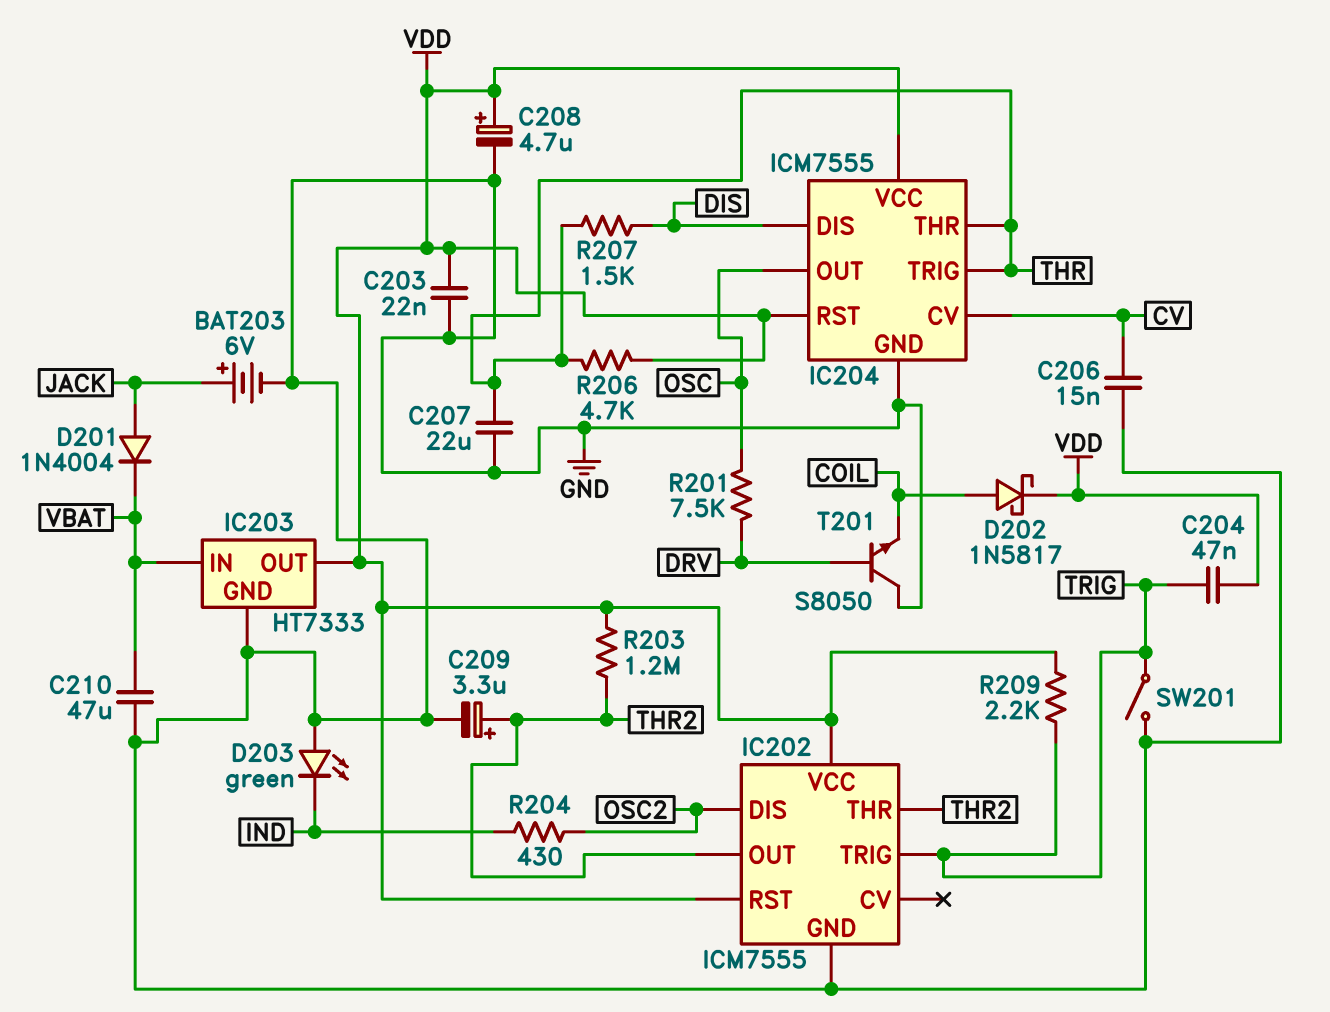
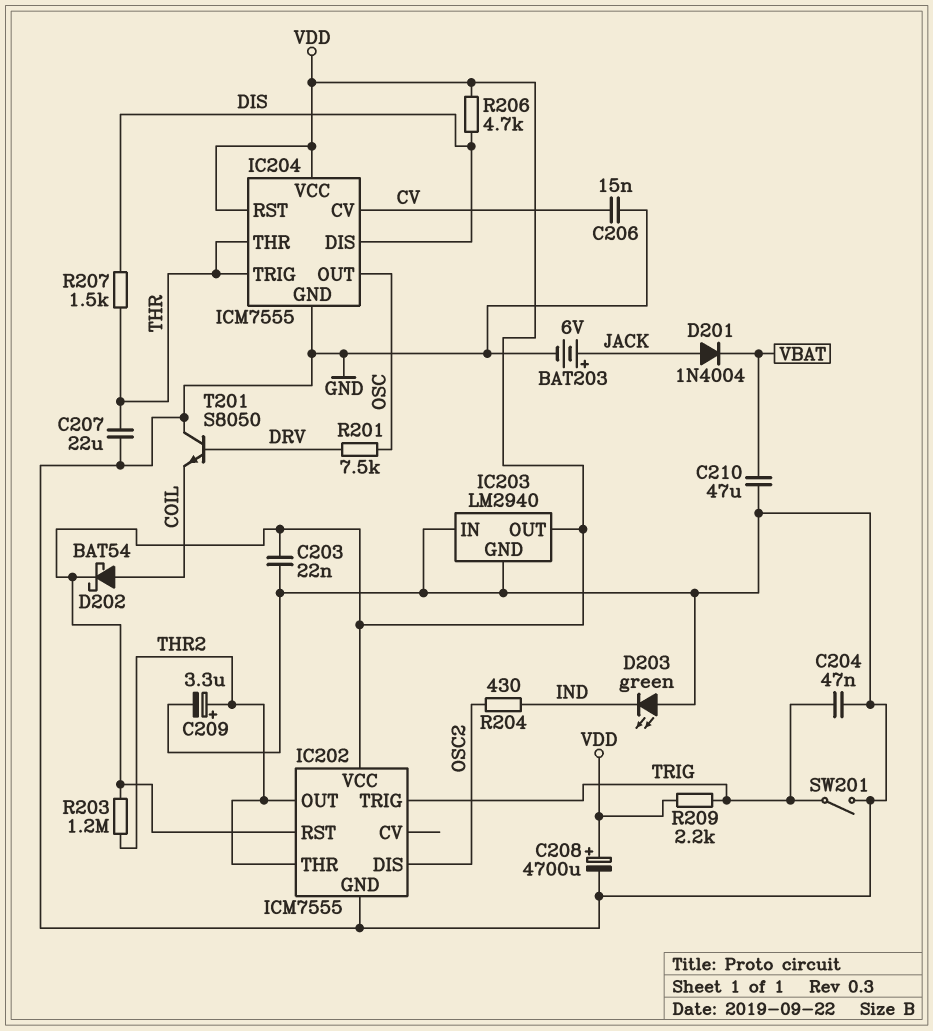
C204: 47nF (TRIG, VDD) -> 47nF (GND, TRIG)
C208: 4.7uF (plus VDD, minus GND) -> 4700uF (plus VDD, minus GND)
D202: schottky 1N5817 (A COIL, K VDD) -> schottky BAT54 (A COIL, K VDD)
IC203: HT7333 -> LM2940
IC203 pin IN: VBAT -> GND
R206: 4.7k (THR, VDD) -> 4.7k (DIS, VDD)

